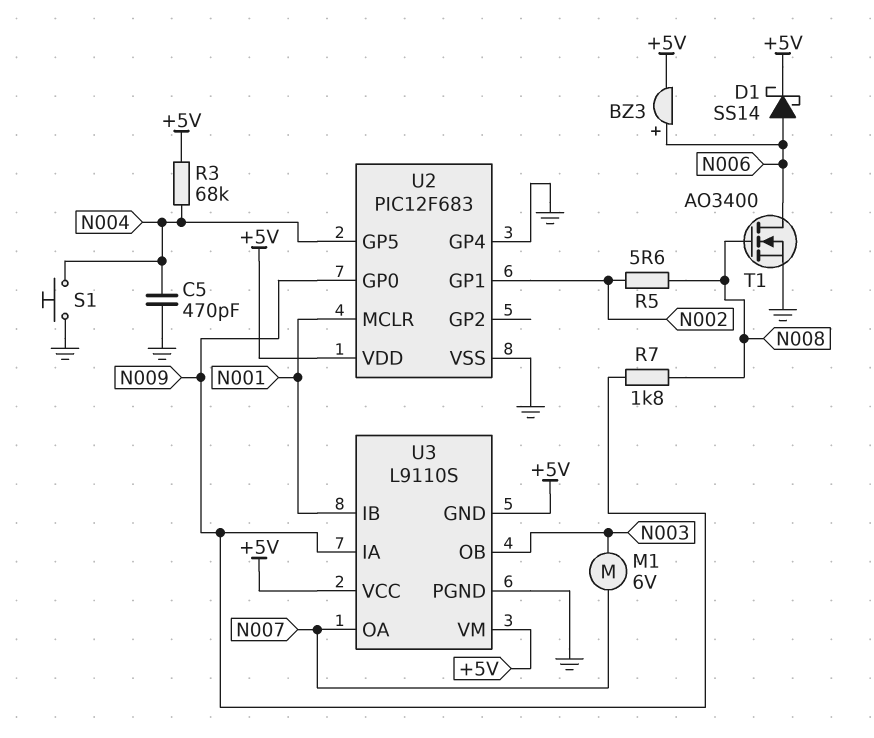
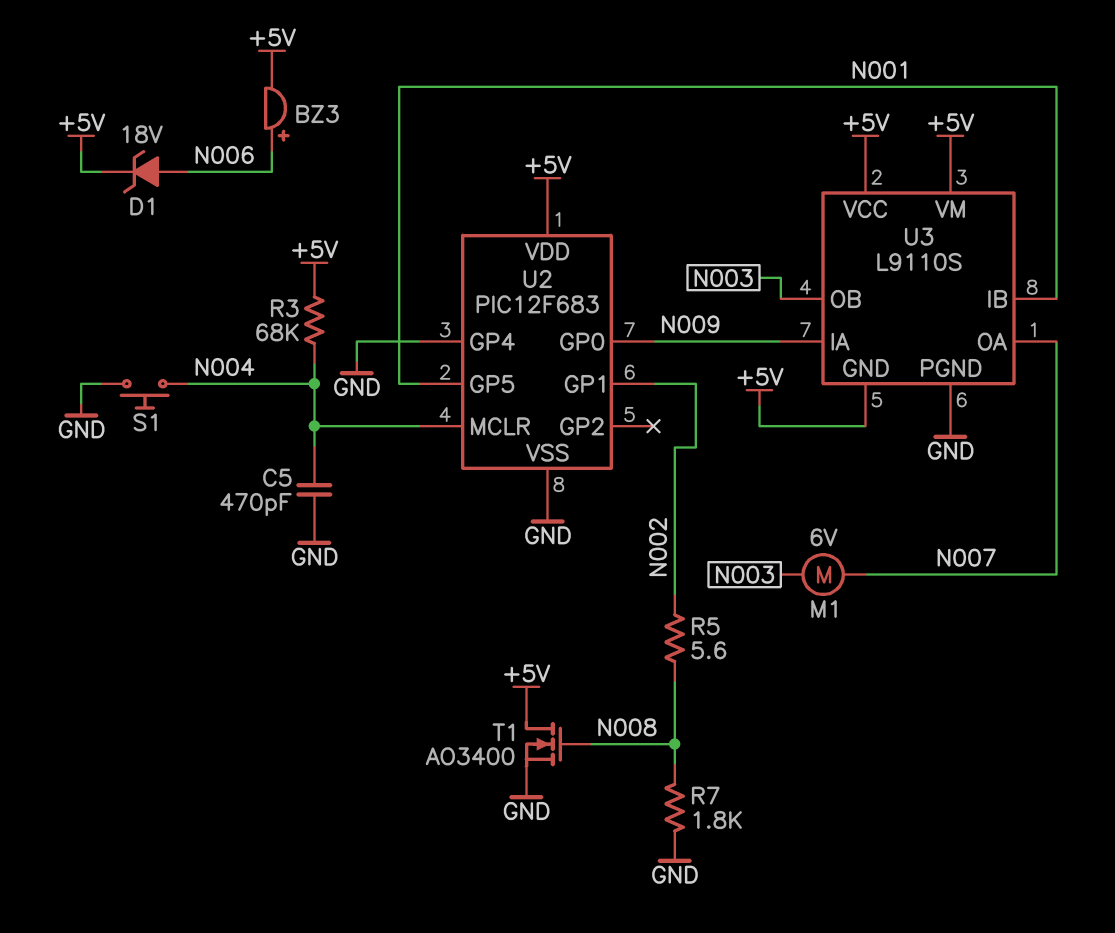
D1: schottky SS14 (A N006, K +5V) -> zener 18V (A N006, K +5V)
R7: 1.8k (N008, N009) -> 1.8k (GND, N008)
T1: NMOS AO3400 (G N008, D N006, S GND) -> NMOS AO3400 (G N008, D +5V, S GND)
U2 pin GP5: N004 -> N001
U2 pin MCLR: N001 -> N004

